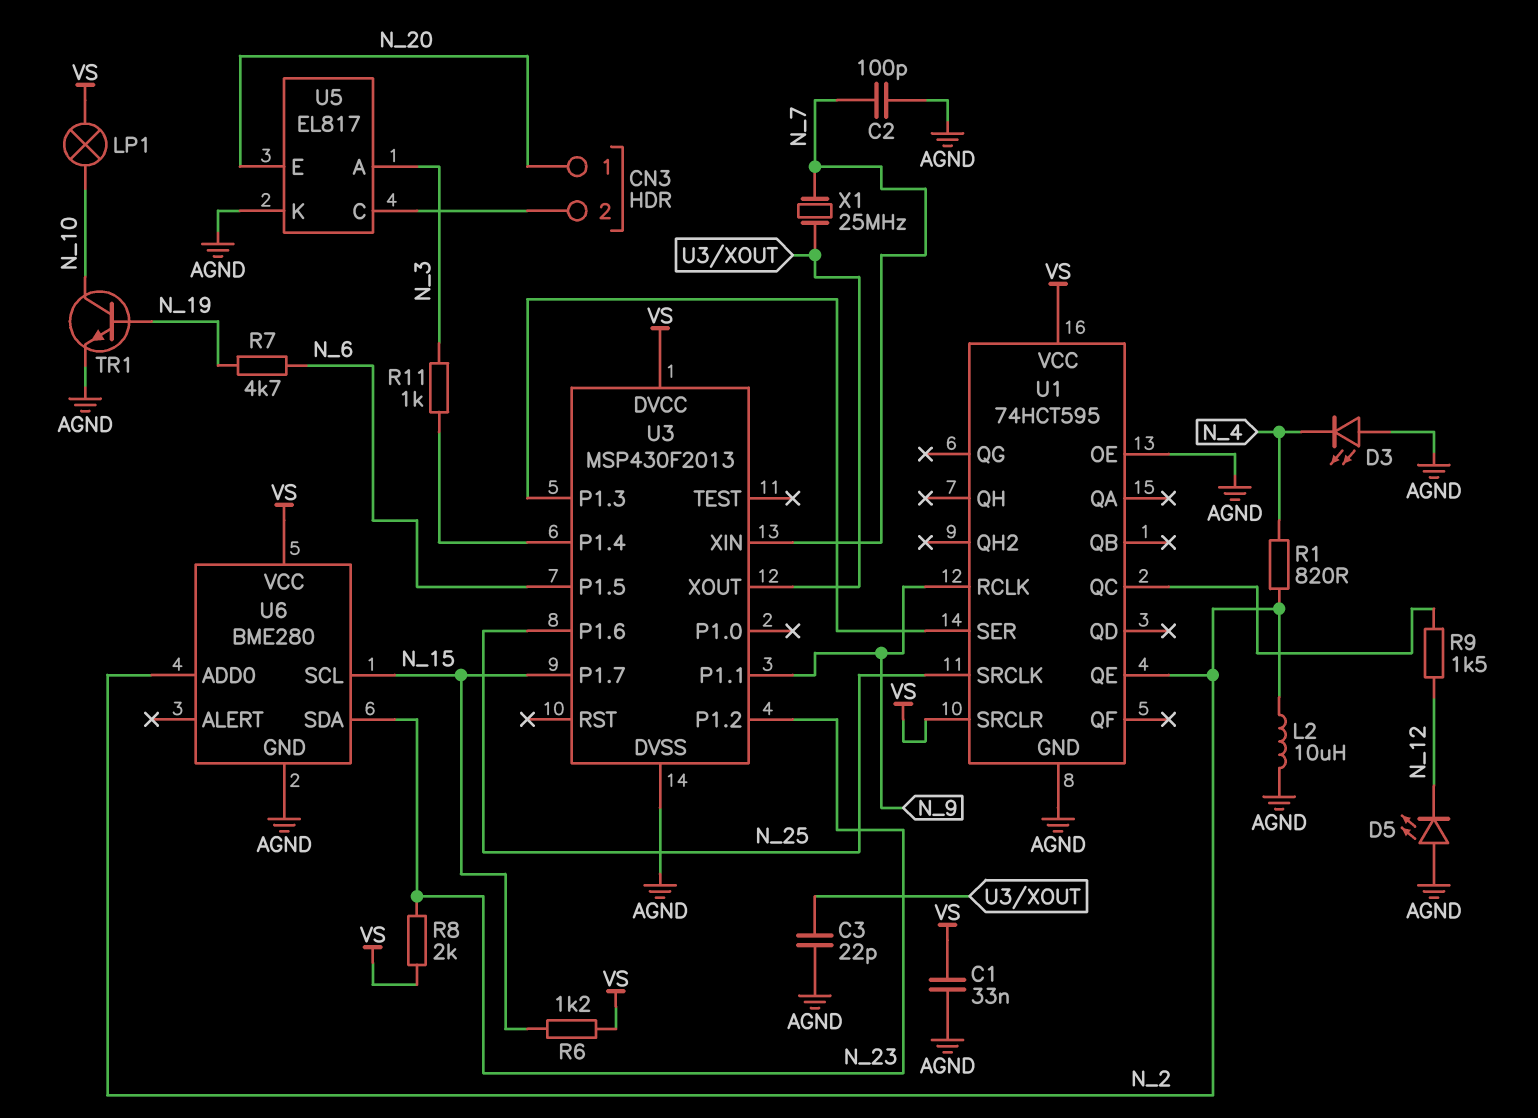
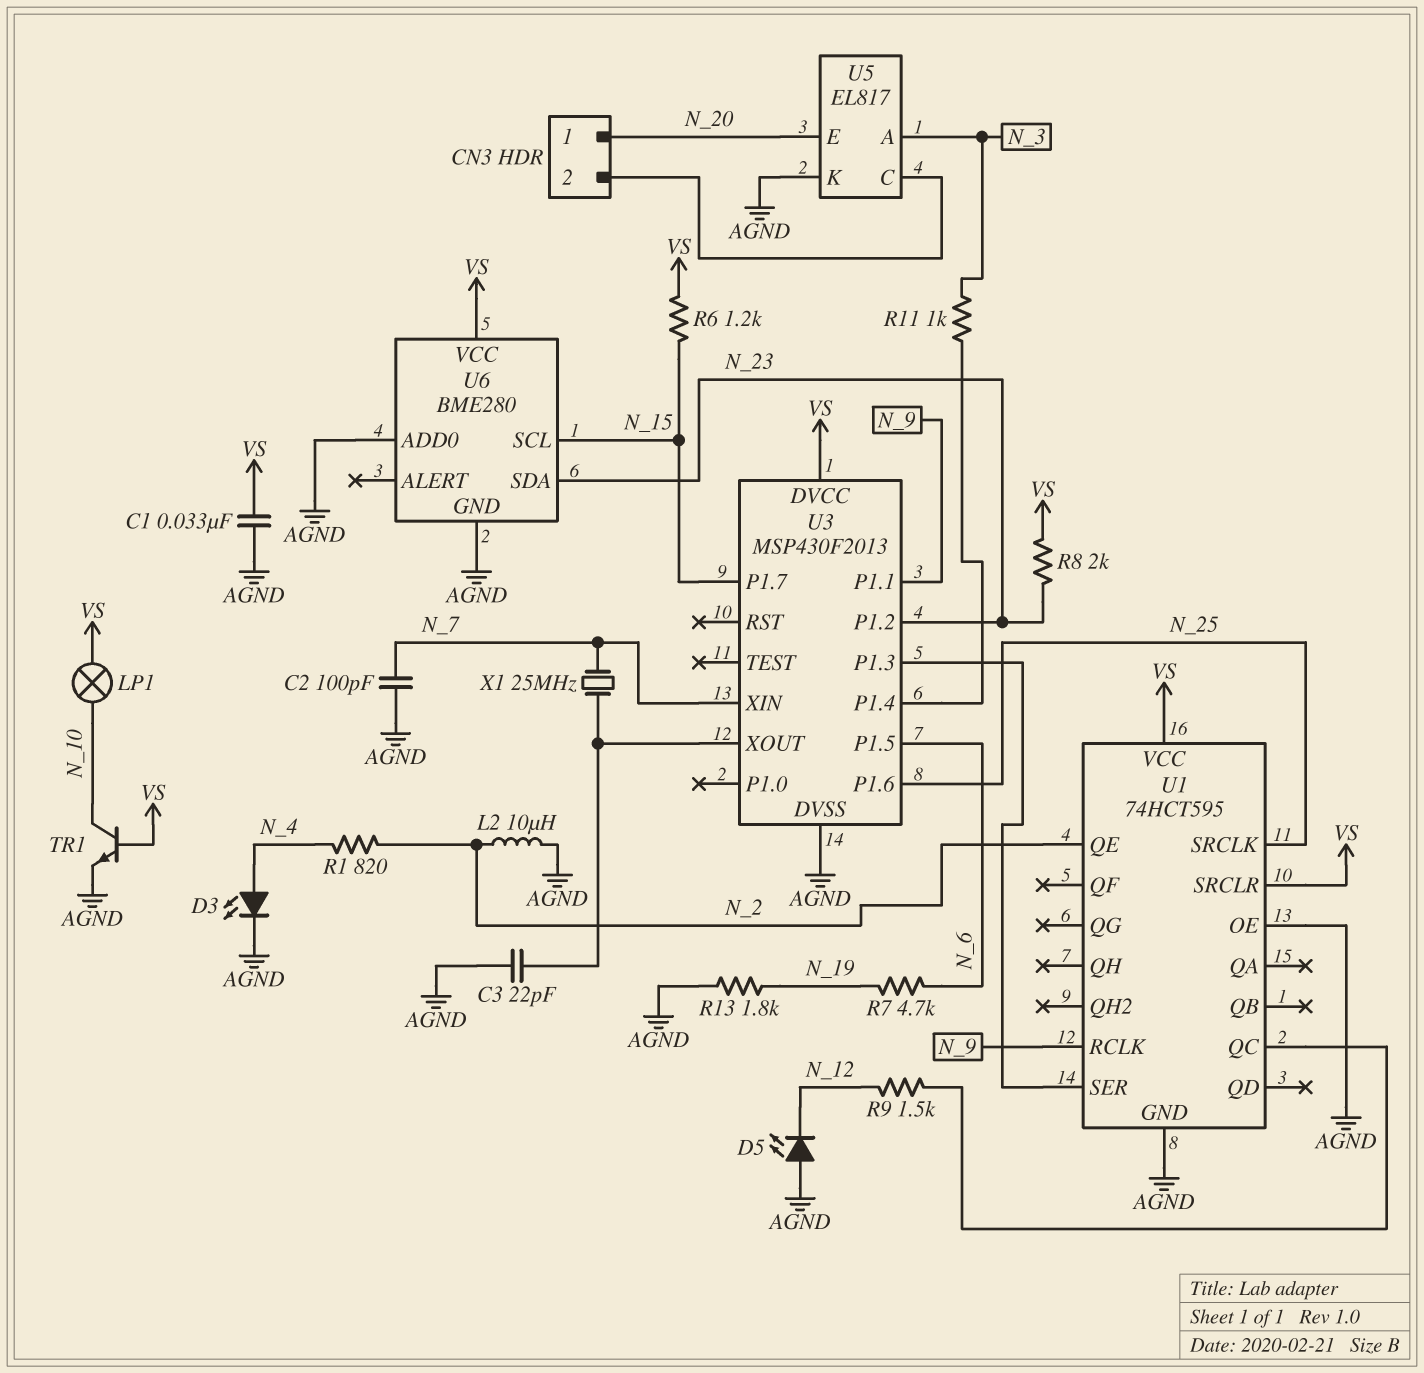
D3: LED (A AGND, K N_4) -> LED (A N_4, K AGND)
R13: none -> 1.8k (AGND, N_19)
TR1: NPN (B N_19, C N_10, E AGND) -> NPN (B VS, C N_10, E AGND)
U6 pin ADD0: N_2 -> AGND

